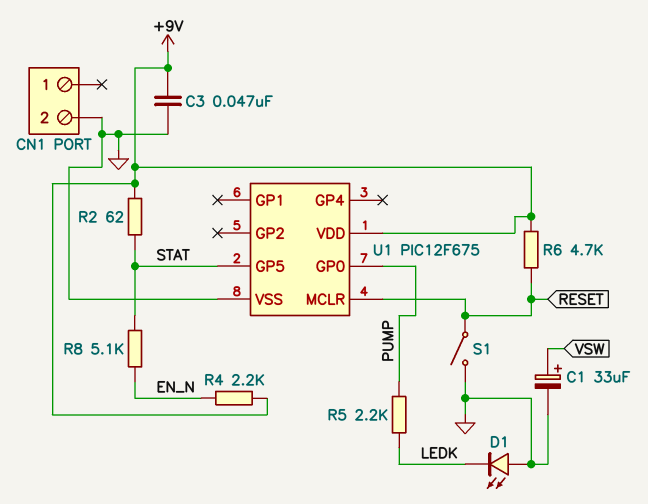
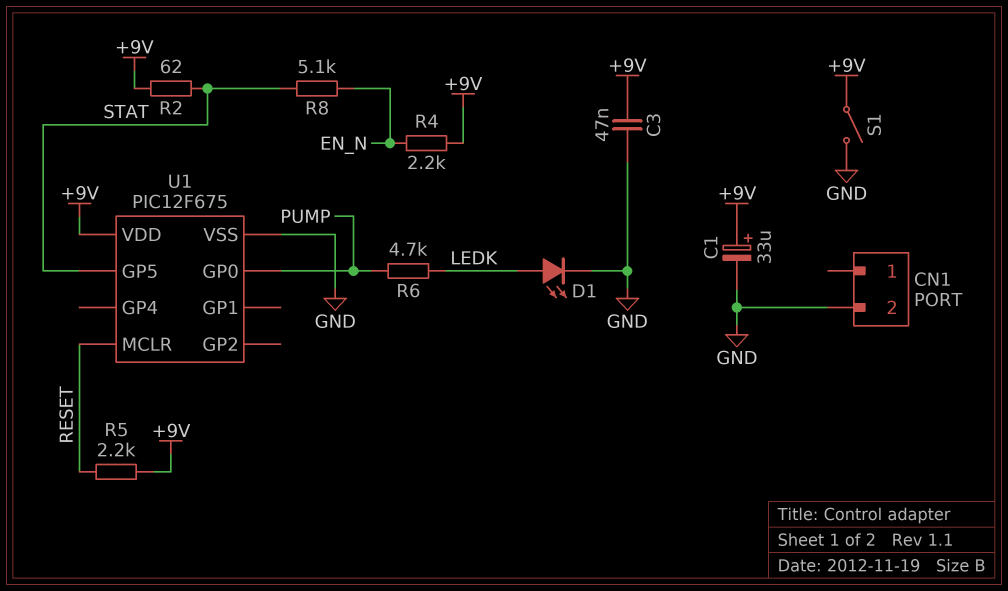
C1: 33uF (plus VSW, minus GND) -> 33uF (plus +9V, minus GND)
D1: LED (A GND, K LEDK) -> LED (A LEDK, K GND)
R5: 2.2k (LEDK, PUMP) -> 2.2k (+9V, RESET)
R6: 4.7k (+9V, RESET) -> 4.7k (LEDK, PUMP)
S1: switch (GND, RESET) -> switch (+9V, GND)

